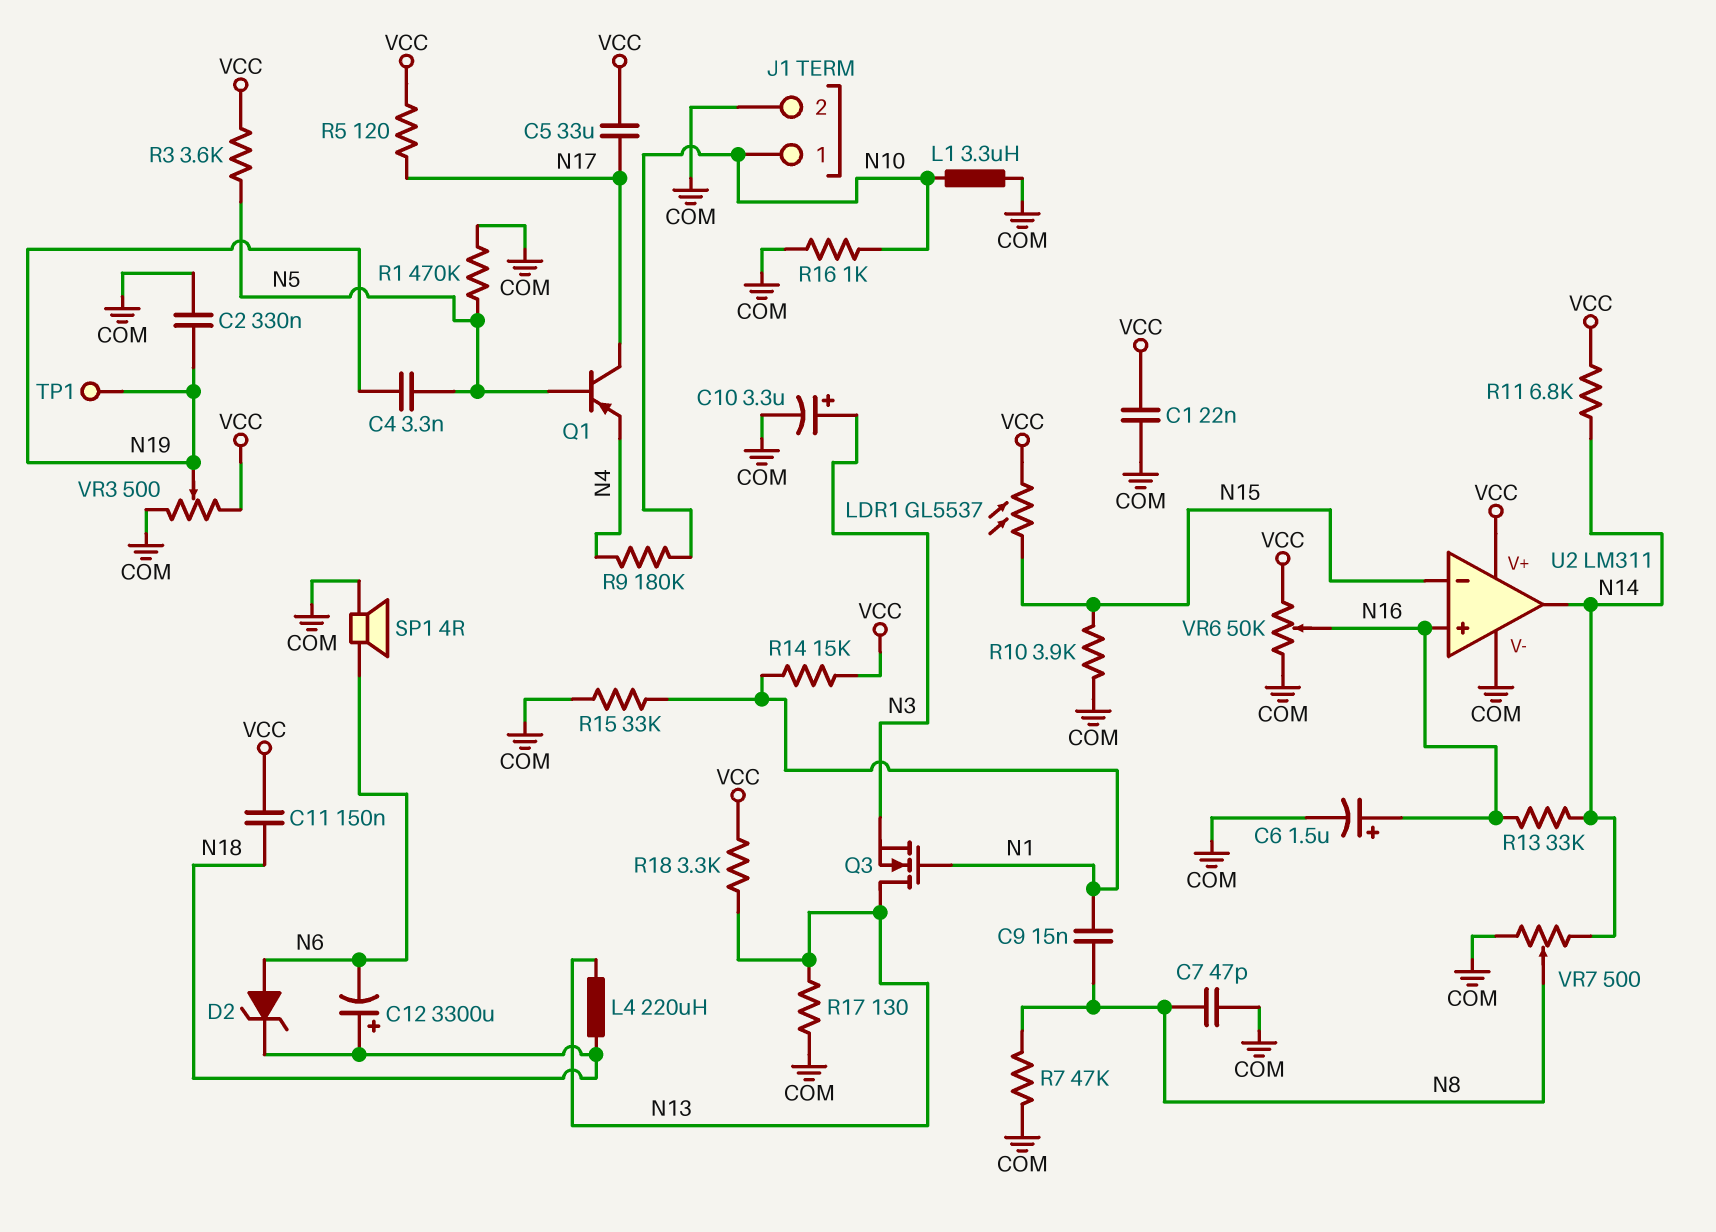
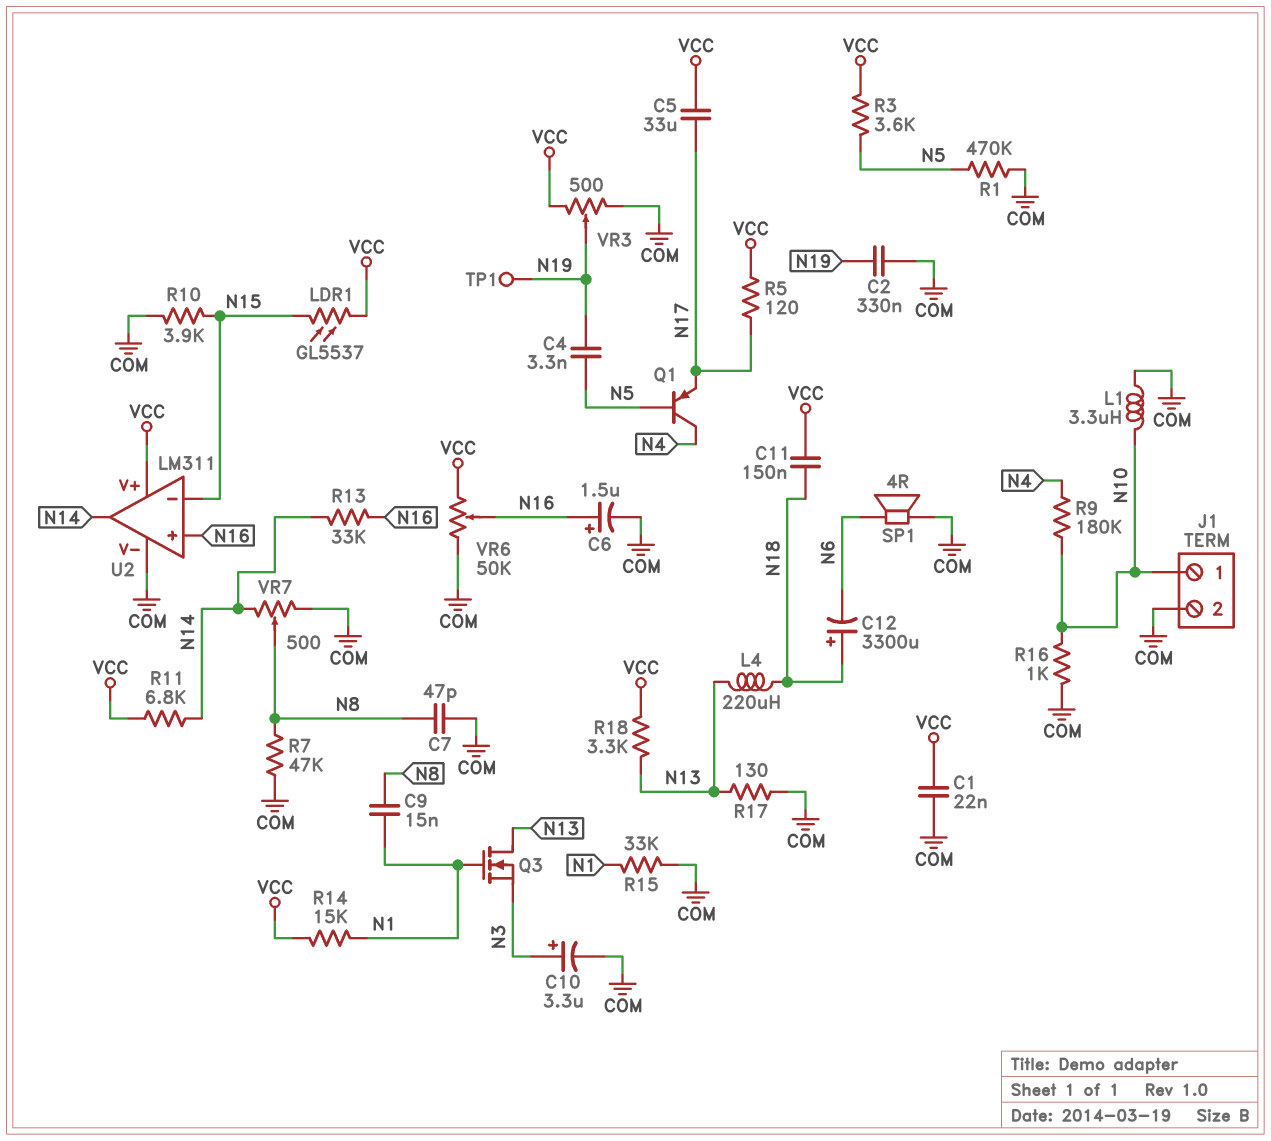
D2: zener (A N6, K N18) -> none
Q1: PNP (B N5, C N17, E N4) -> PNP (B N5, C N4, E N17)

